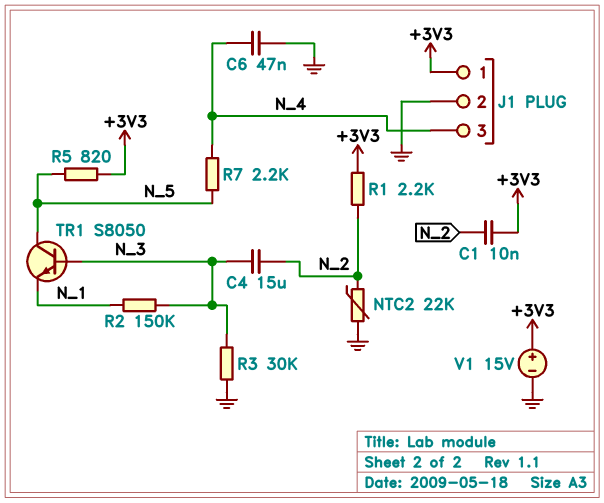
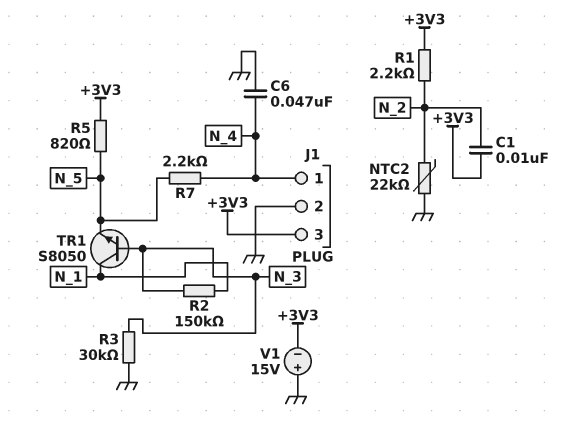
C4: 15uF (N_2, N_3) -> none
J1 pin 1: +3V3 -> N_4
J1 pin 3: N_4 -> +3V3
TR1: NPN S8050 (B N_3, C N_5, E N_1) -> NPN S8050 (B N_3, C N_1, E N_5)
V1: 15V (plus +3V3, minus GND) -> 15V (plus GND, minus +3V3)

